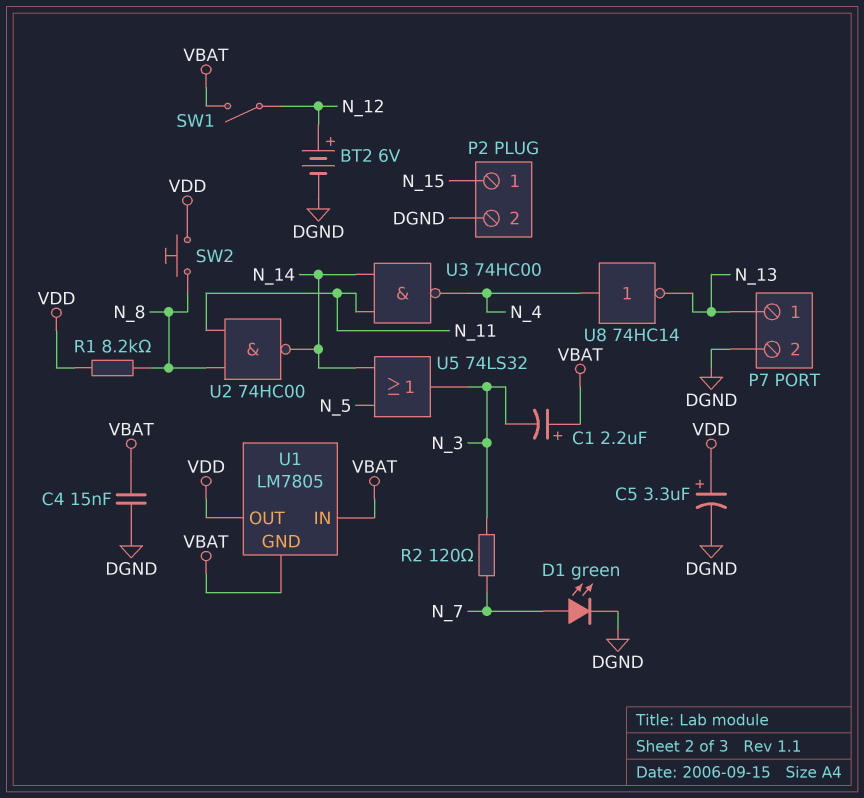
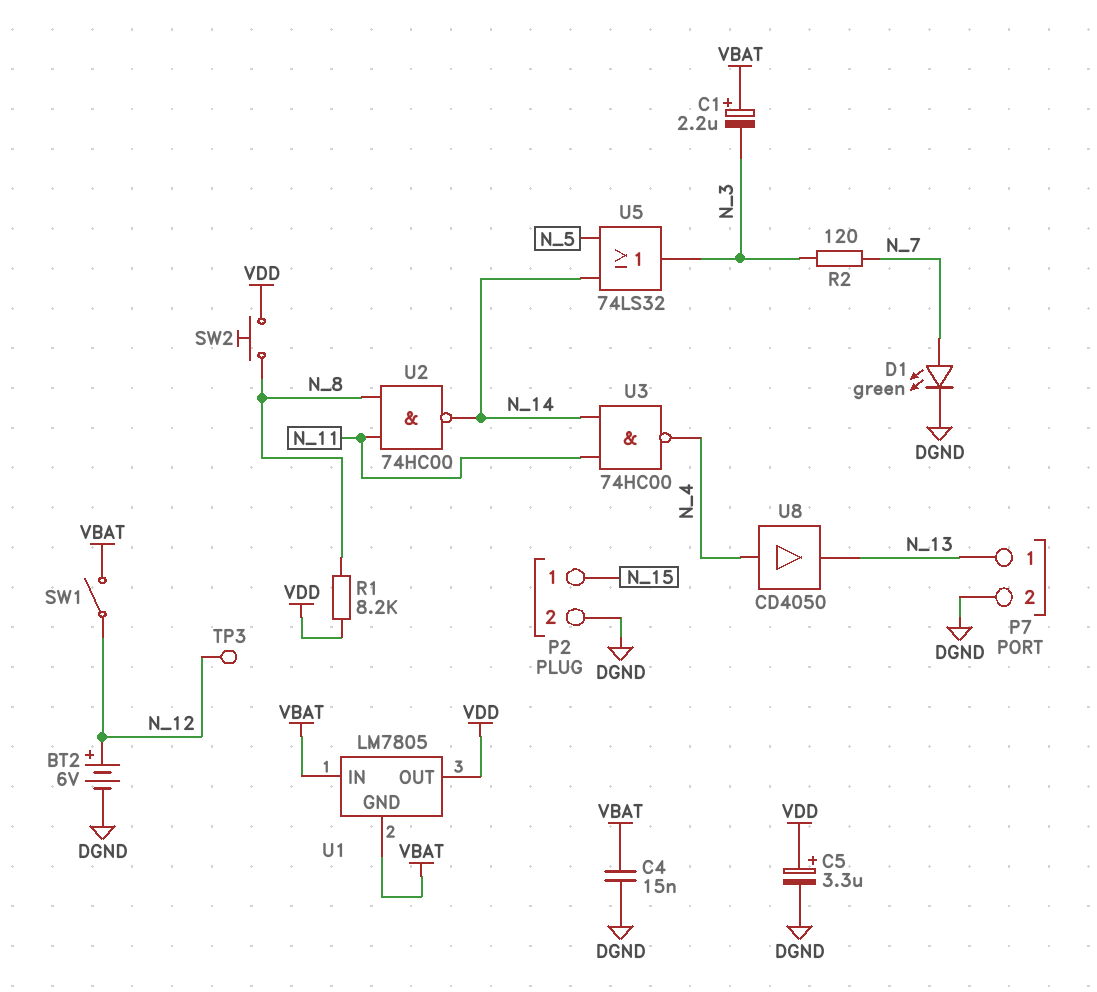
TP3: none -> test point (N_12)
U8: NOT 74HC14 (in N_4, out N_13) -> buffer CD4050 (in N_4, out N_13)

